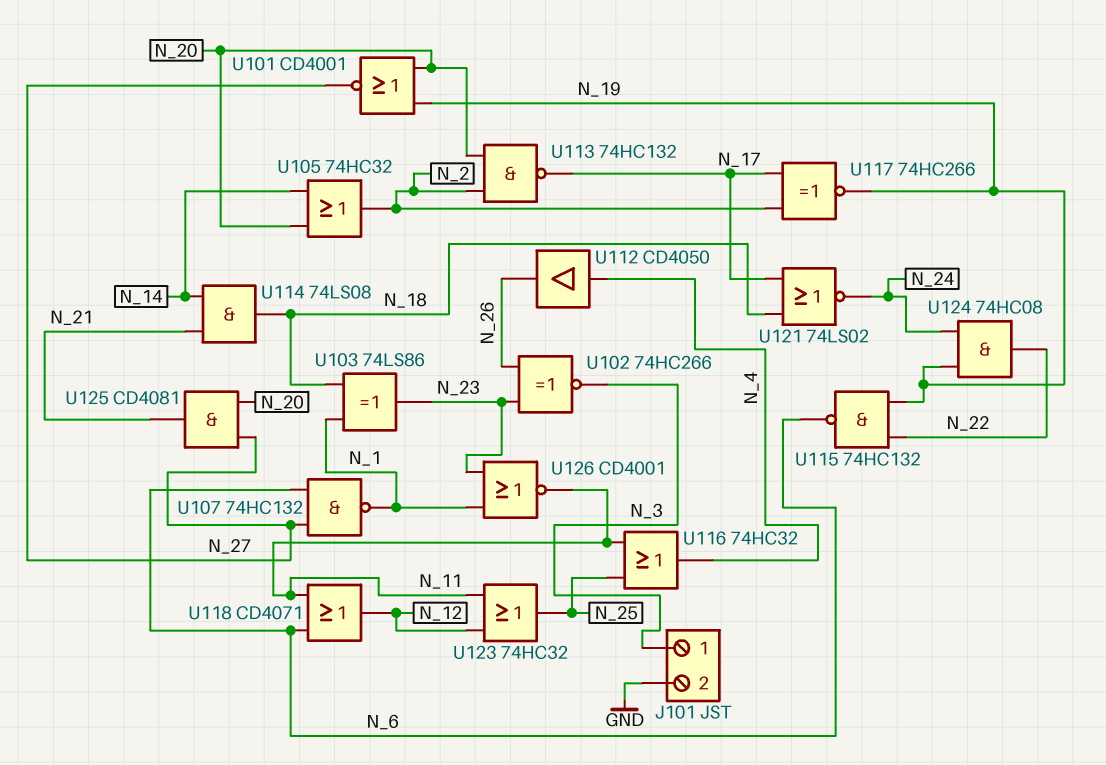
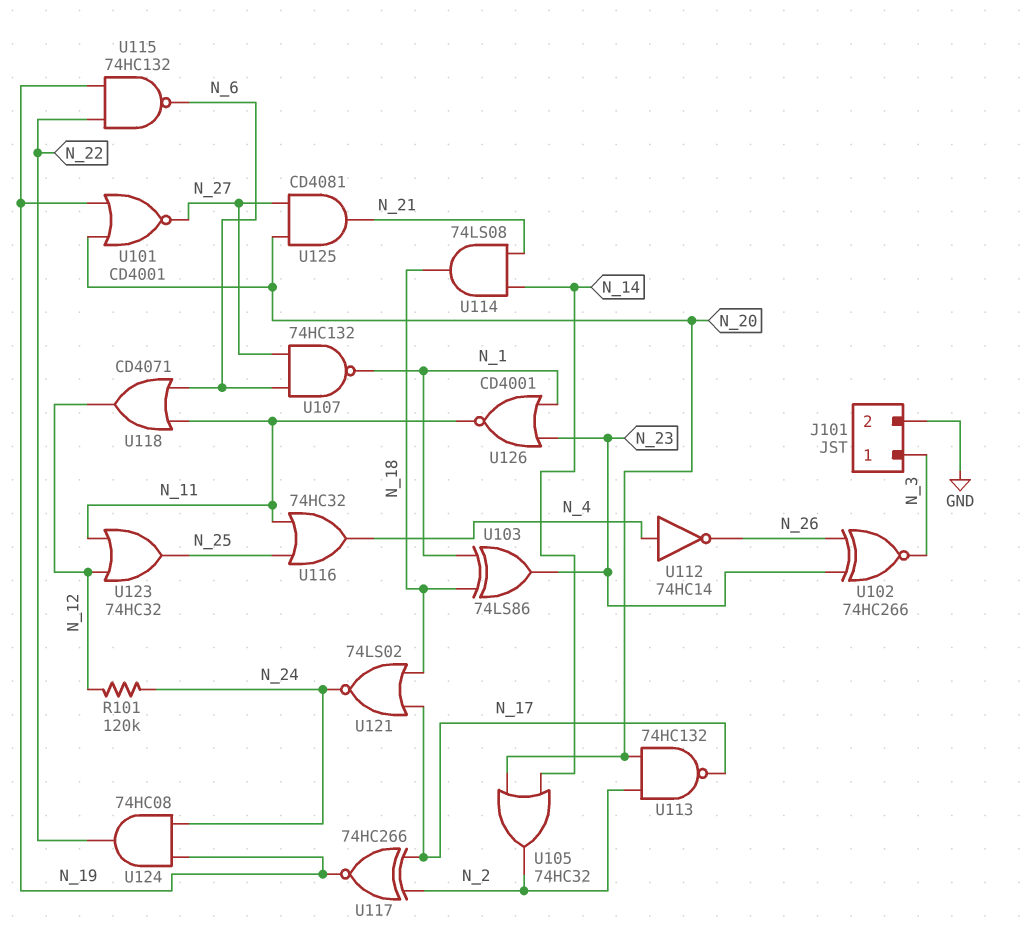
R101: none -> 120k (N_12, N_24)
U112: buffer CD4050 (in N_4, out N_26) -> NOT 74HC14 (in N_4, out N_26)

